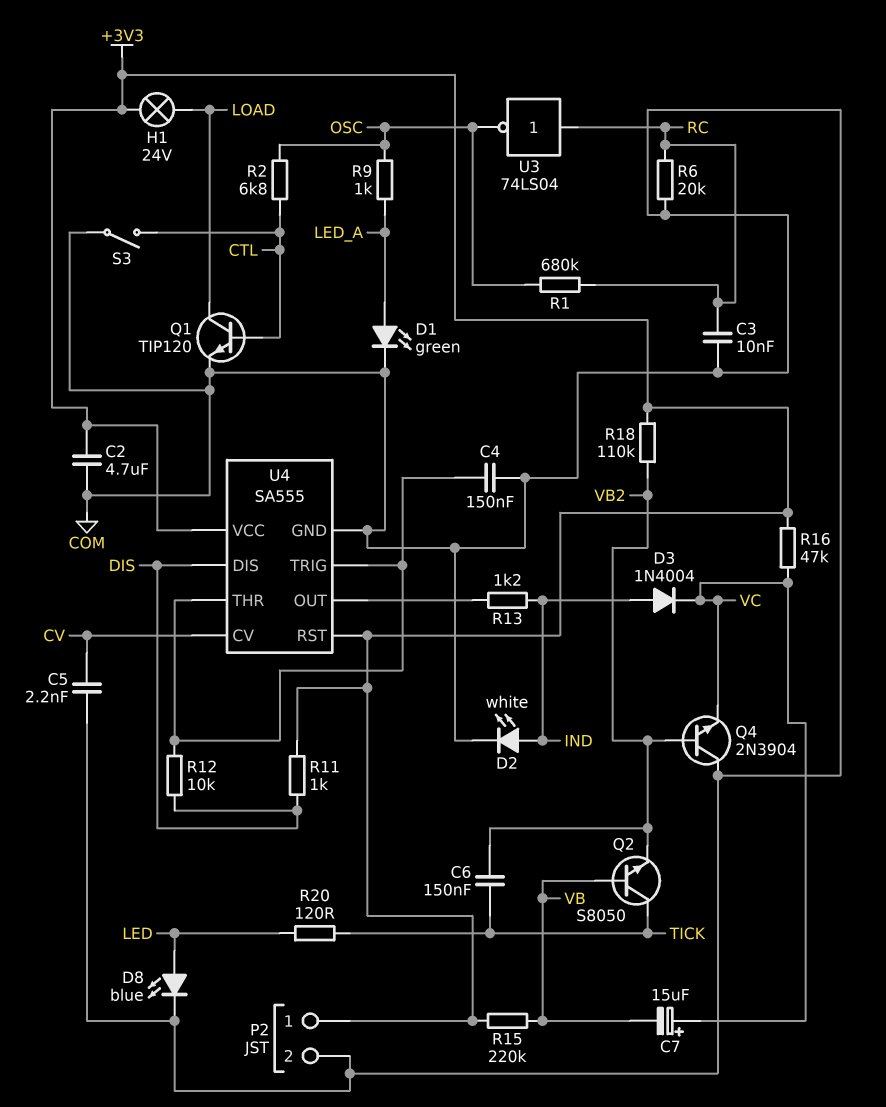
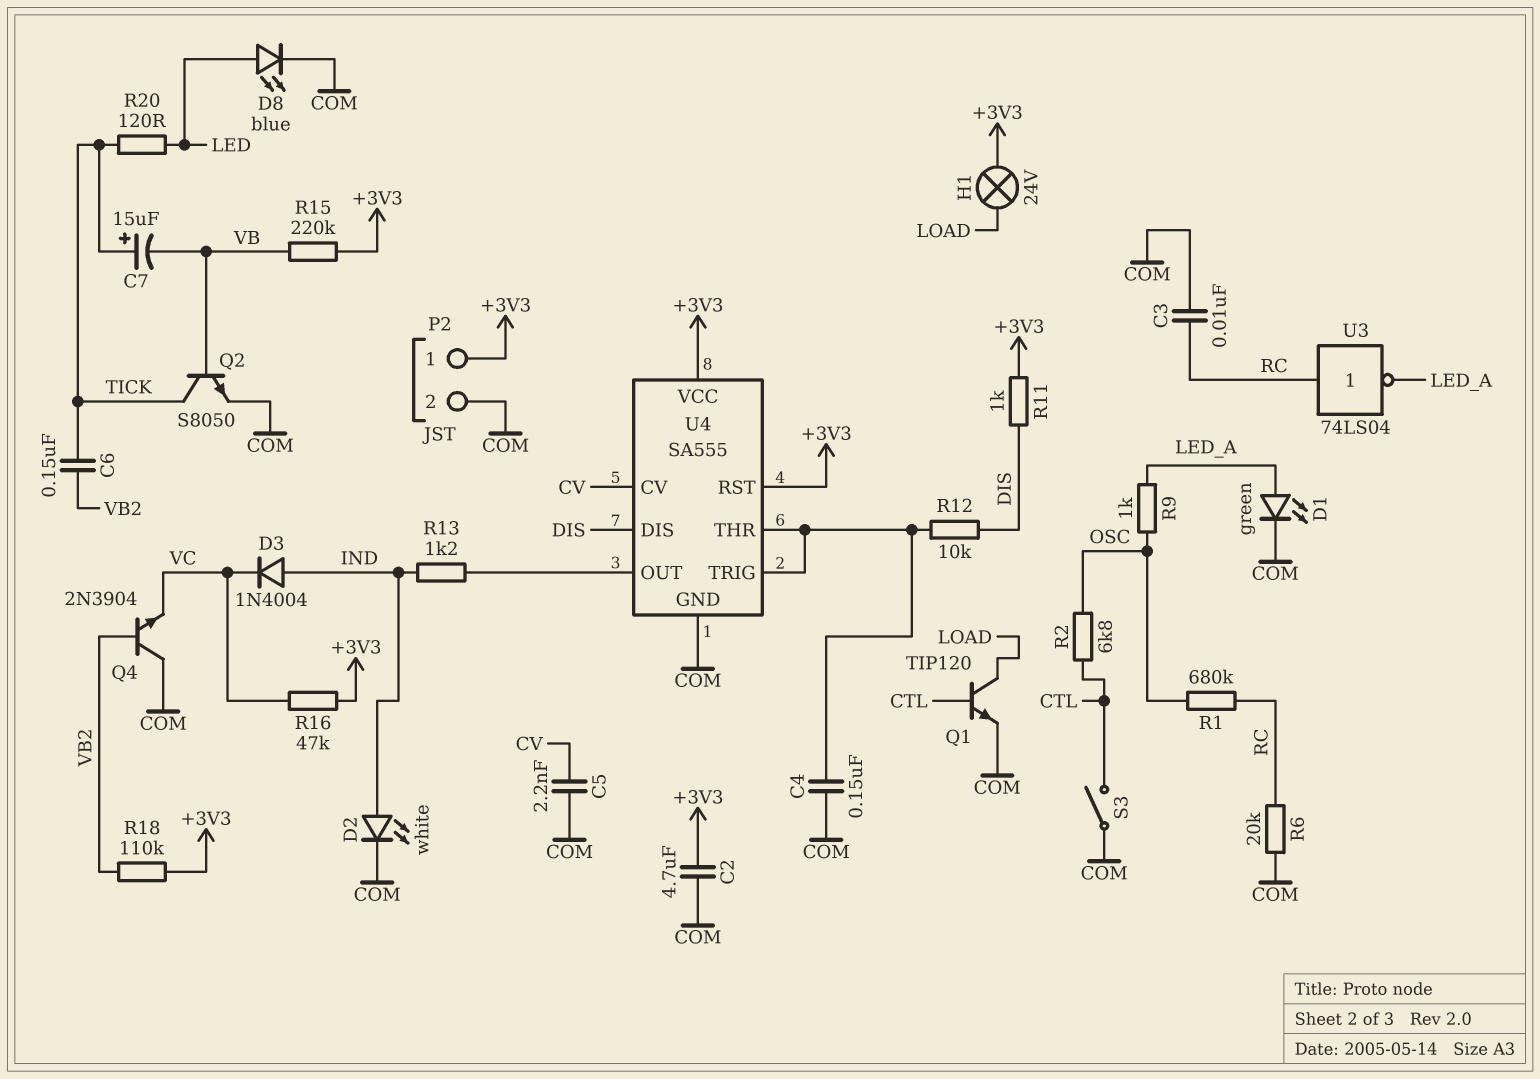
C7: 15uF (plus VC, minus VB) -> 15uF (plus TICK, minus VB)
Q2: NPN S8050 (B VB, C TICK, E VB2) -> NPN S8050 (B VB, C TICK, E COM)
U3: NOT 74LS04 (in RC, out OSC) -> NOT 74LS04 (in RC, out LED_A)

